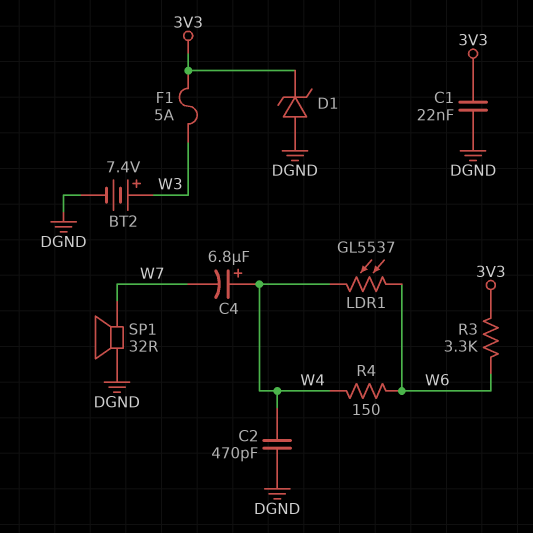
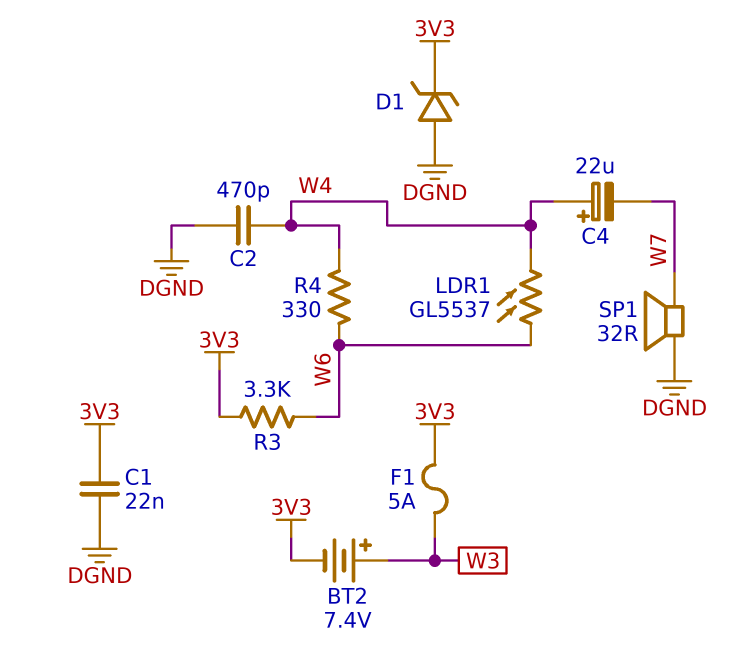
BT2: 7.4V (plus W3, minus DGND) -> 7.4V (plus W3, minus 3V3)
C4: 6.8uF (plus W4, minus W7) -> 22uF (plus W4, minus W7)
R4: 150 (W4, W6) -> 330 (W4, W6)

